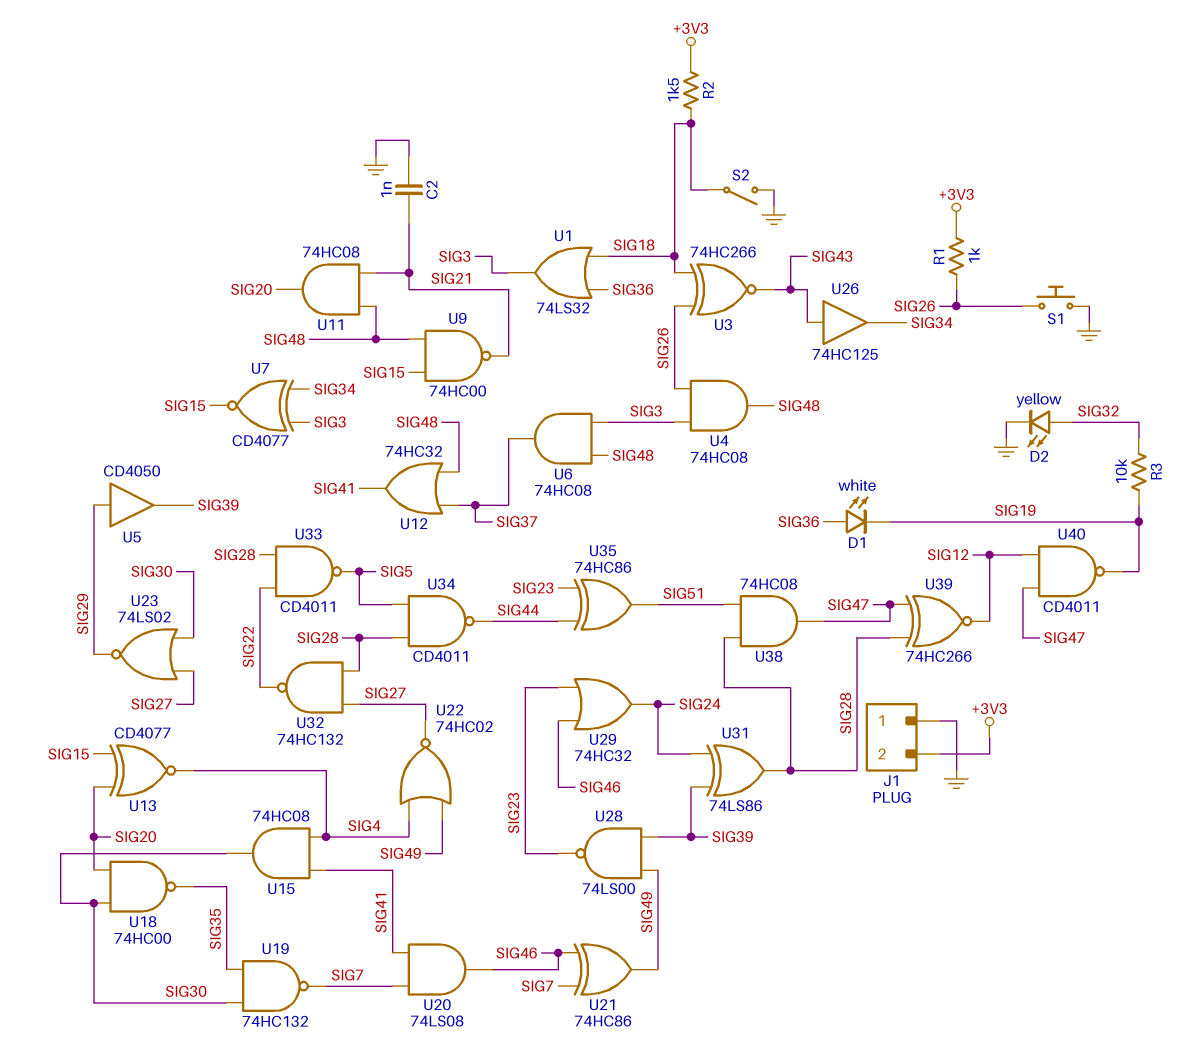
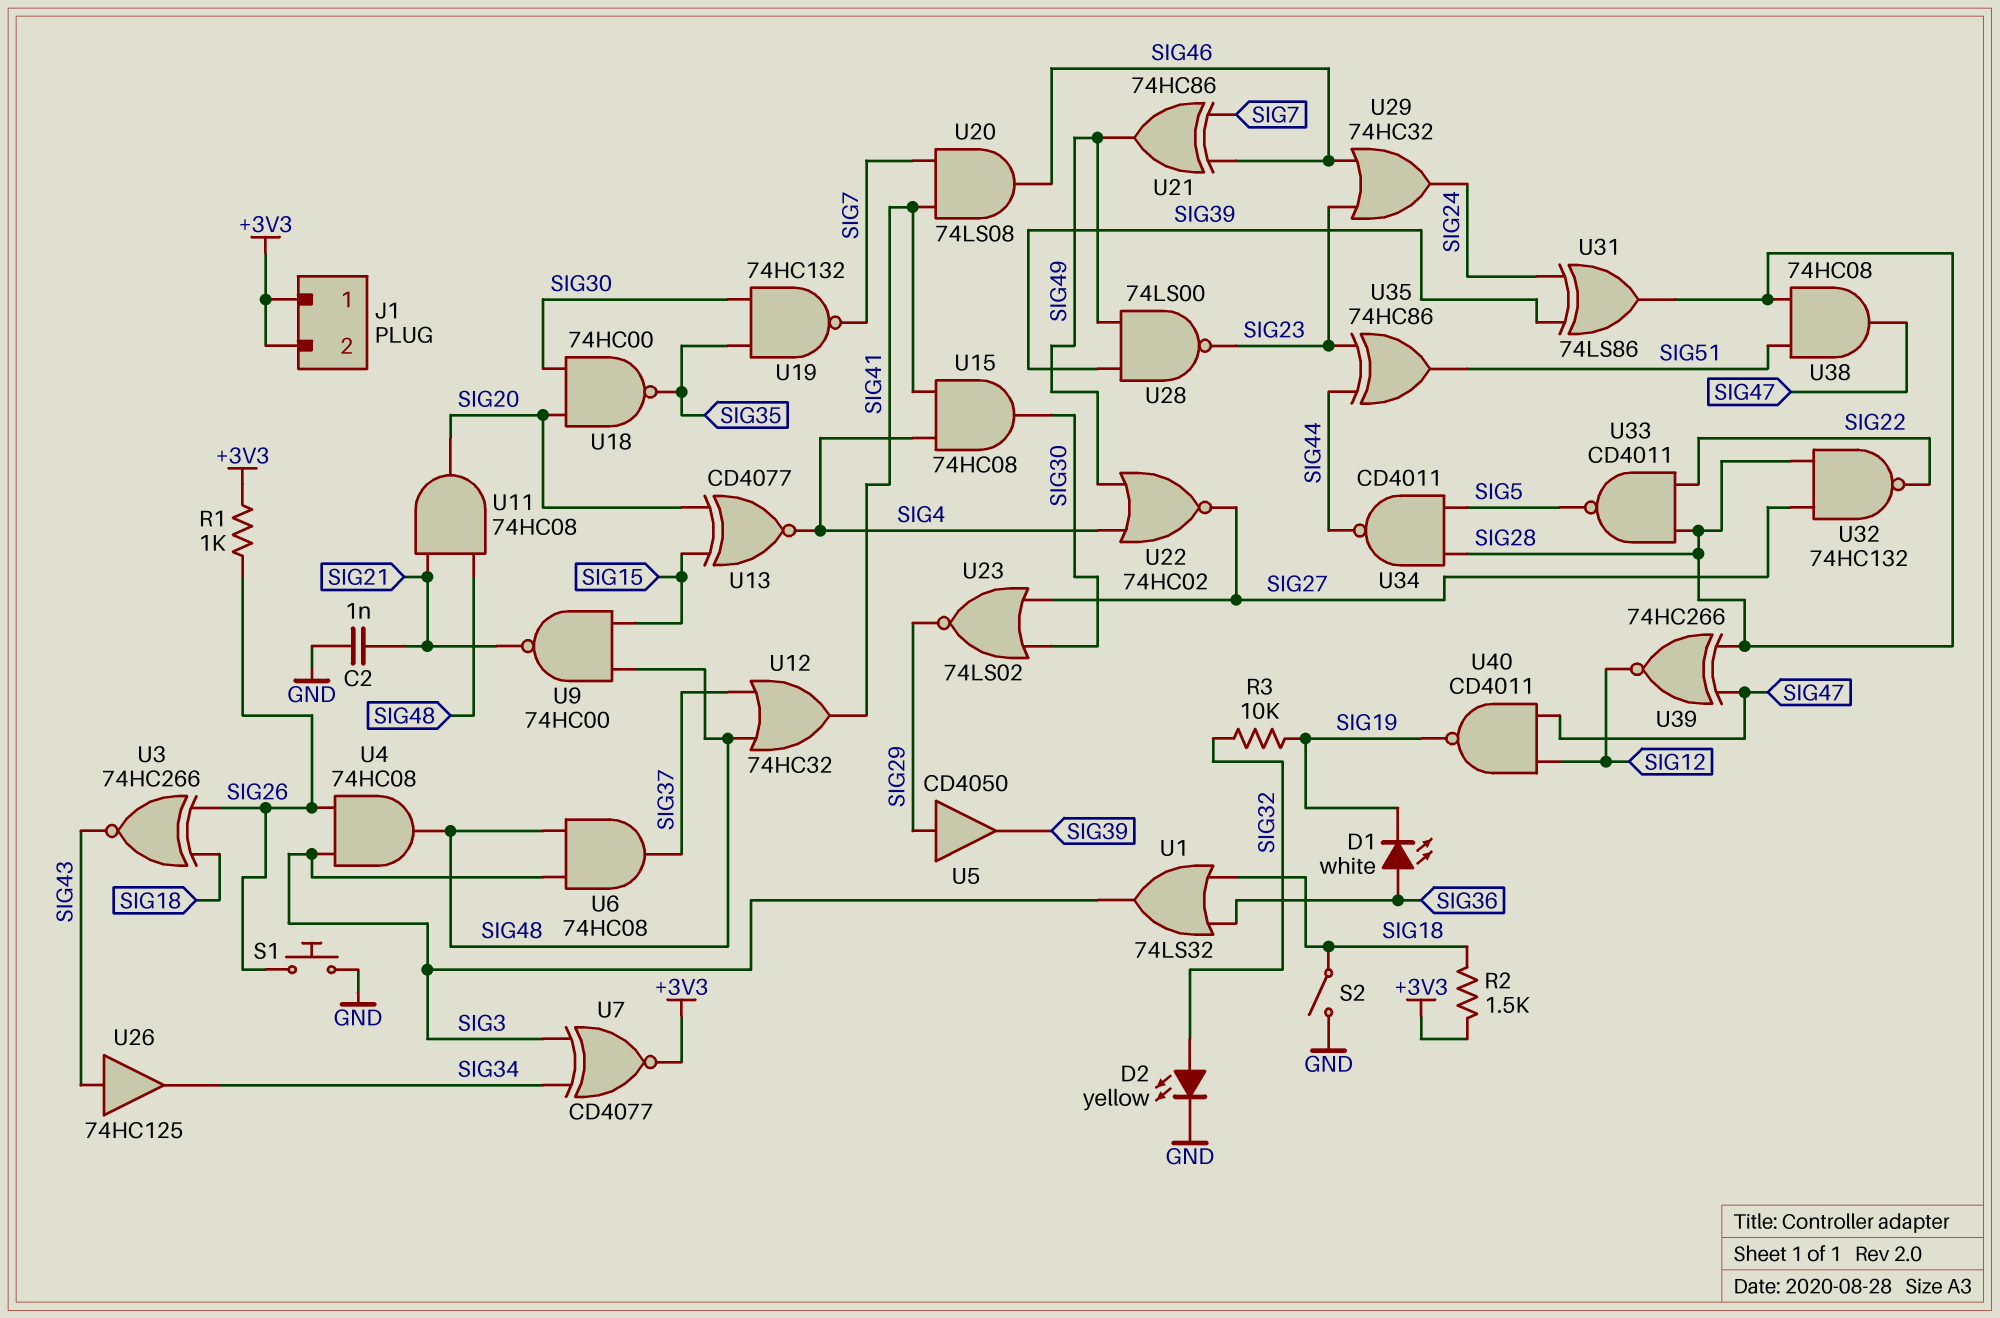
J1 pin 1: GND -> +3V3
U7: XNOR CD4077 (in SIG3, in SIG34, out SIG15) -> XNOR CD4077 (in SIG3, in SIG34, out +3V3)

